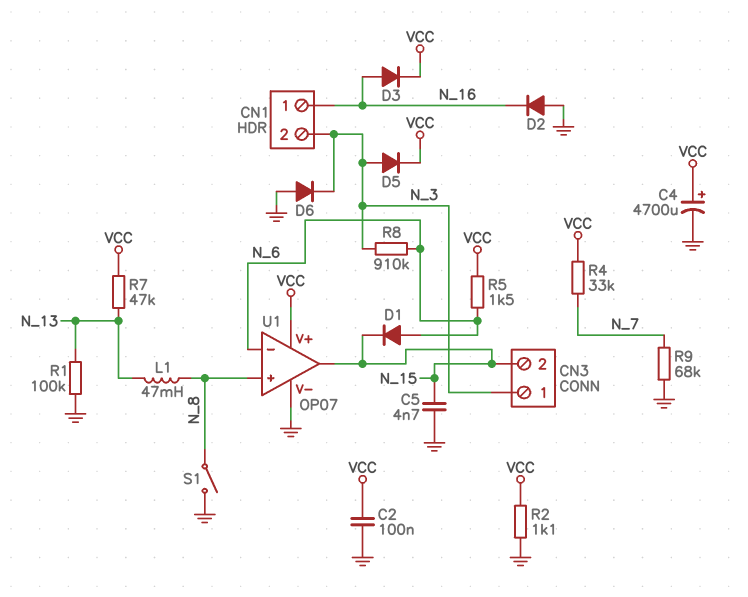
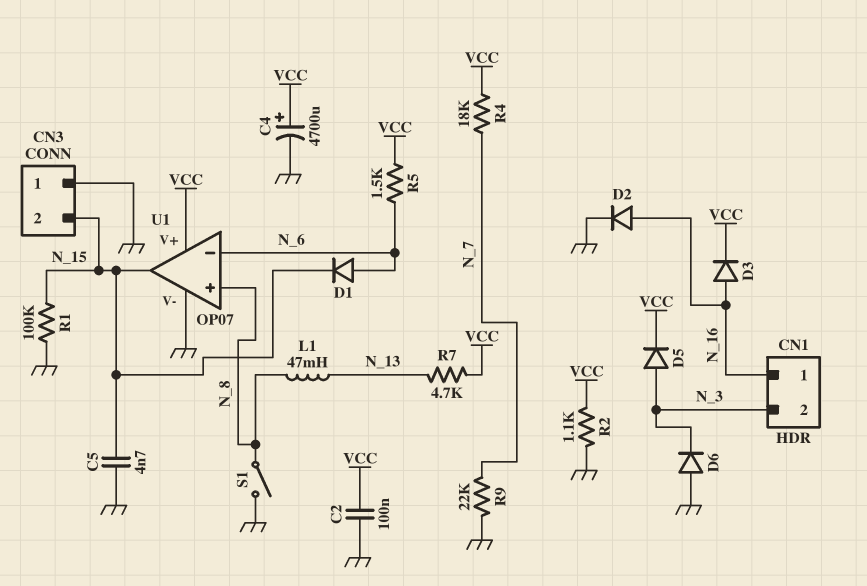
CN3 pin 1: N_3 -> GND
D2: diode (A GND, K N_16) -> diode (A N_16, K GND)
R1: 100k (GND, N_13) -> 100k (GND, N_15)
R4: 33k (N_7, VCC) -> 18k (N_7, VCC)
R7: 47k (N_13, VCC) -> 4.7k (N_13, VCC)
R8: 910k (N_3, N_6) -> none
R9: 68k (GND, N_7) -> 22k (GND, N_7)

